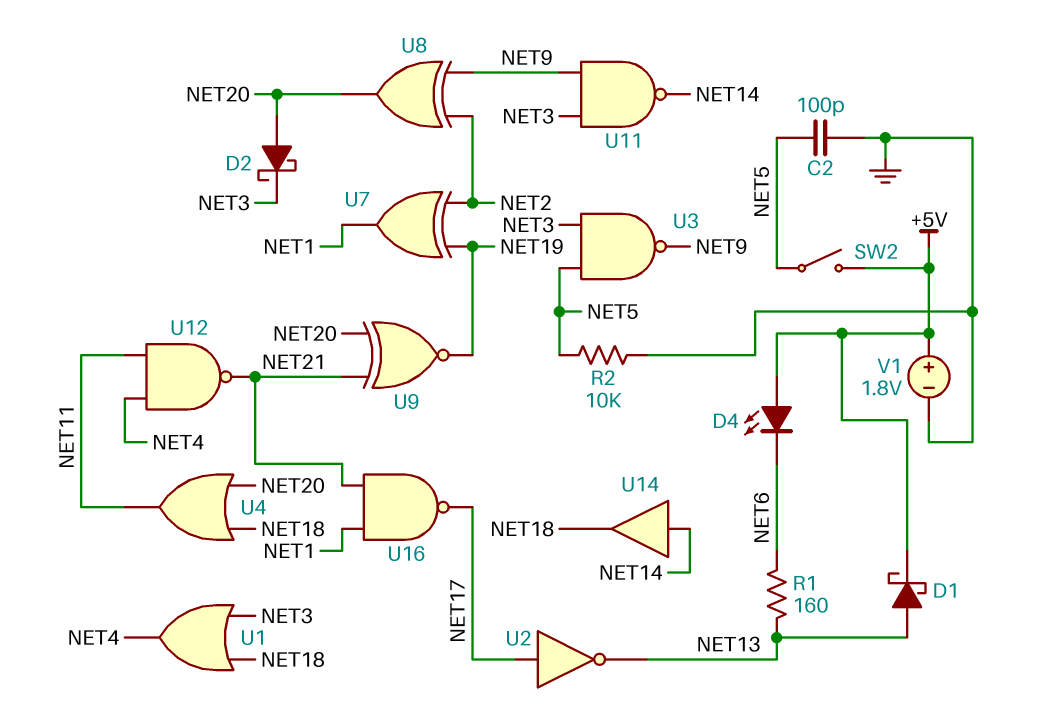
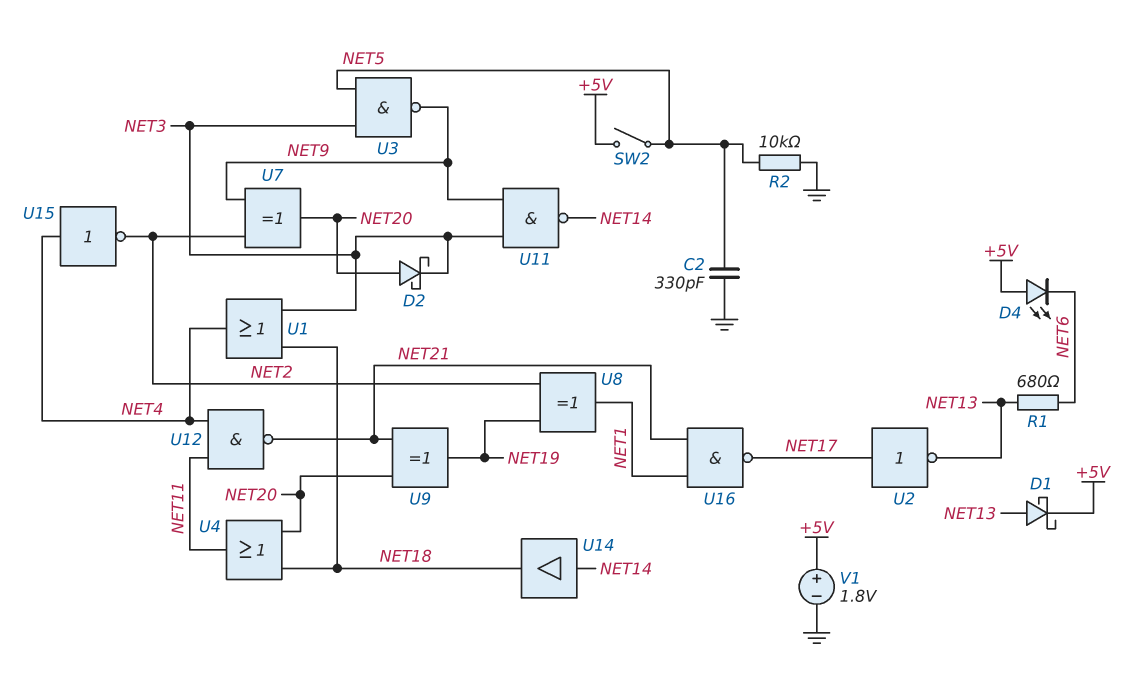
C2: 100pF (GND, NET5) -> 330pF (GND, NET5)
R1: 160 (NET6, NET13) -> 680 (NET6, NET13)
U7: XOR (in NET2, in NET19, out NET1) -> XOR (in NET2, in NET9, out NET20)
U8: XOR (in NET2, in NET9, out NET20) -> XOR (in NET2, in NET19, out NET1)
U9: XNOR (in NET20, in NET21, out NET19) -> XOR (in NET20, in NET21, out NET19)
U15: none -> NOT (in NET4, out NET2)

